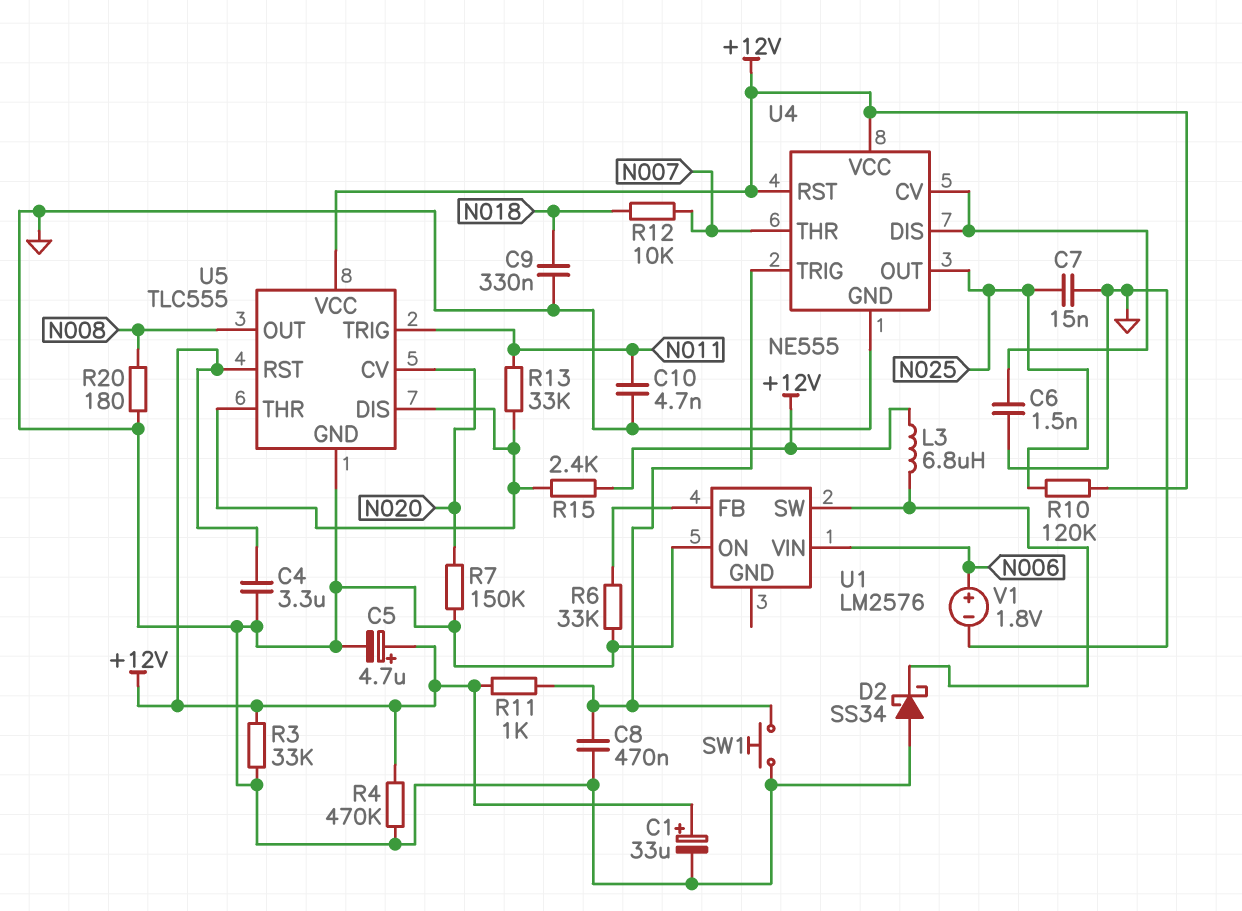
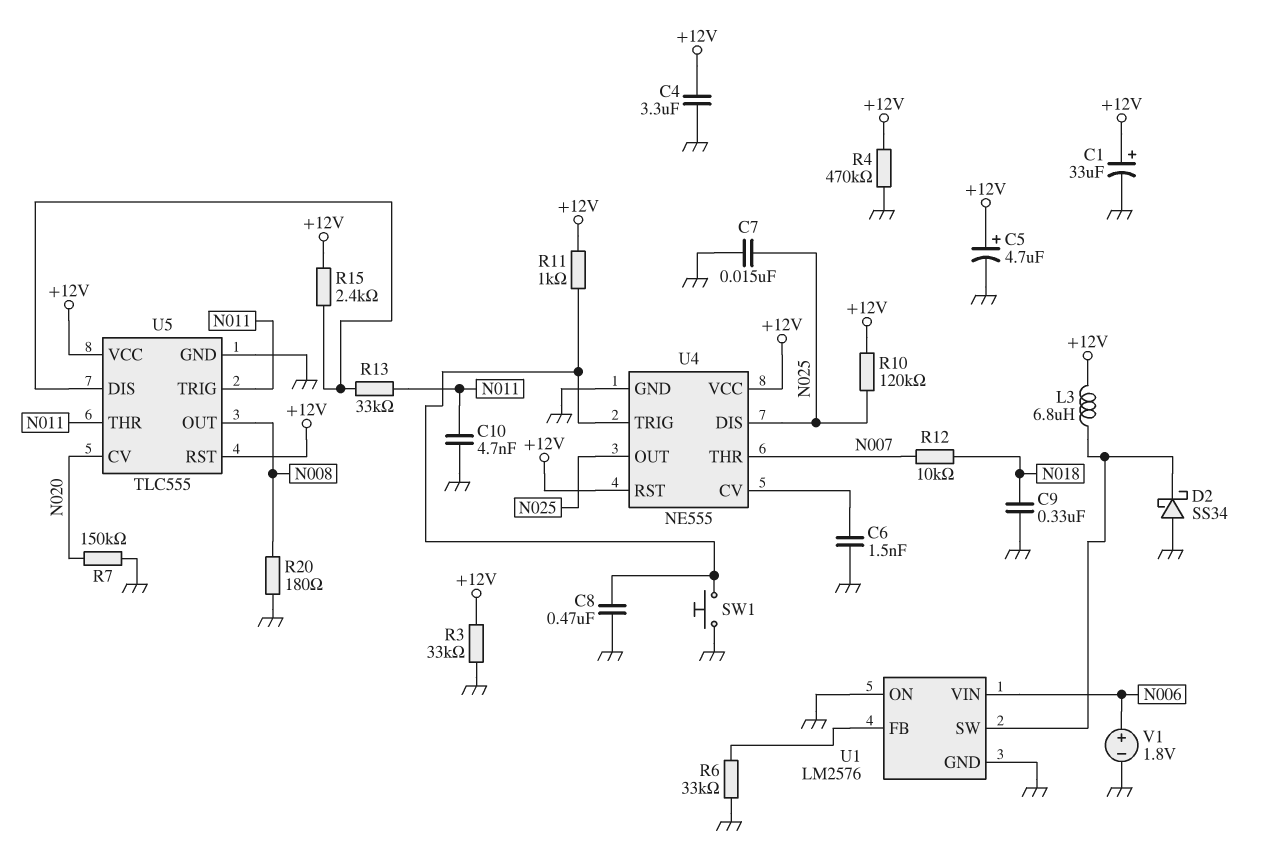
U1 pin GND: none -> GND
U4 pin DIS: U4/CV -> N025
U5 pin THR: U5/DIS -> N011

